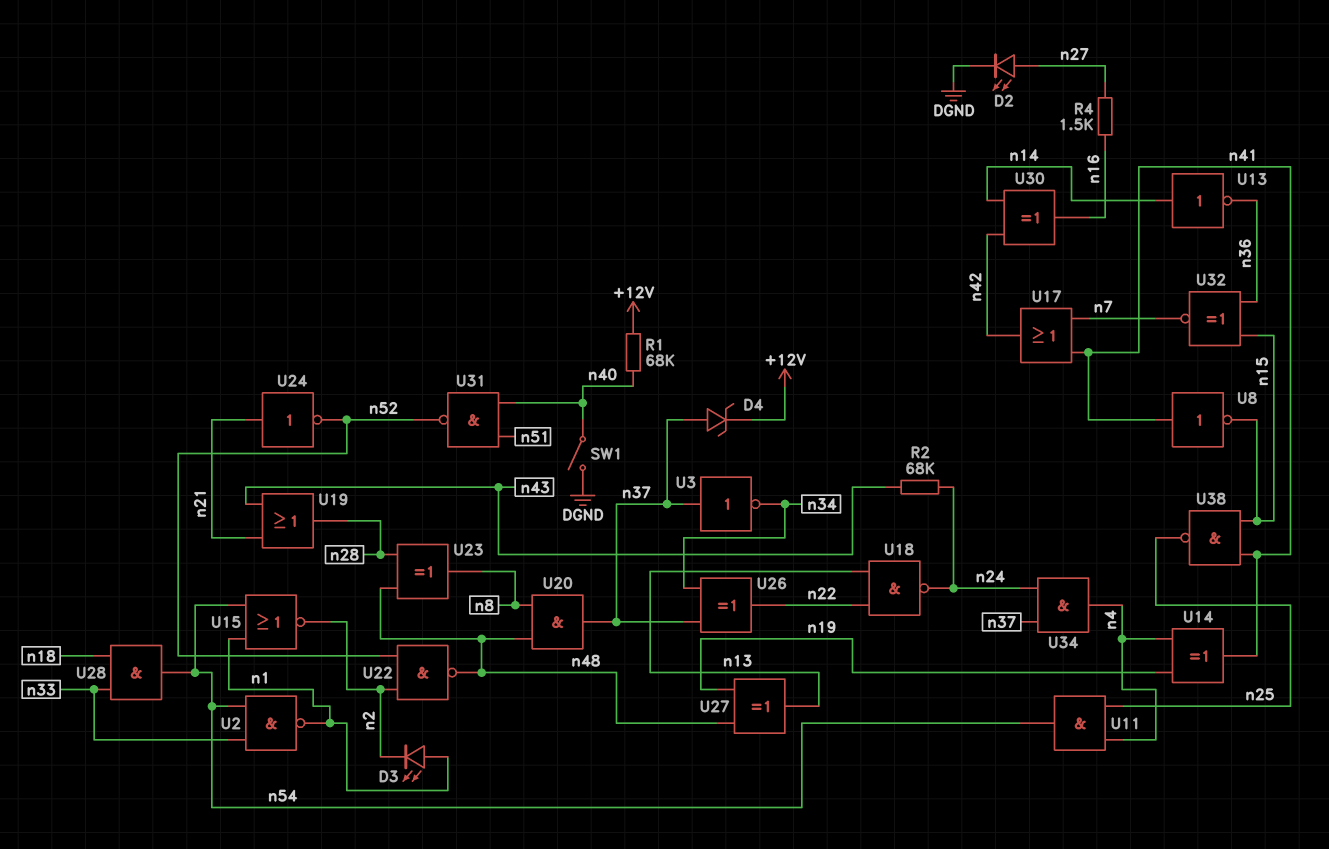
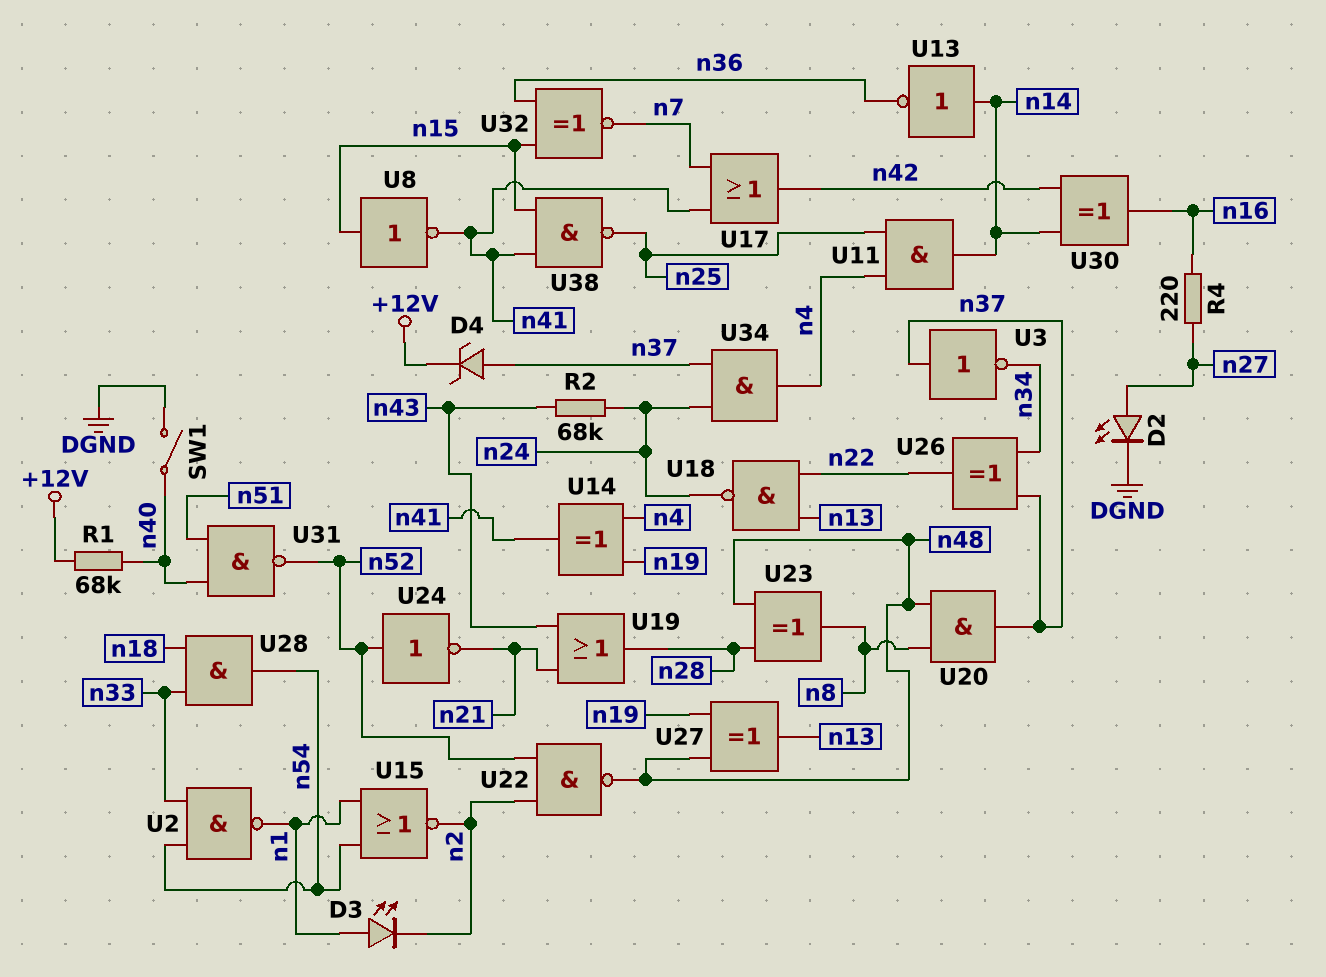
R4: 1.5k (n16, n27) -> 220 (n16, n27)
U8: NOT (in n41, out n15) -> NOT (in n15, out n41)
U11: AND (in n4, in n25, out n54) -> AND (in n4, in n25, out n14)
U24: NOT (in n21, out n52) -> NOT (in n52, out n21)

